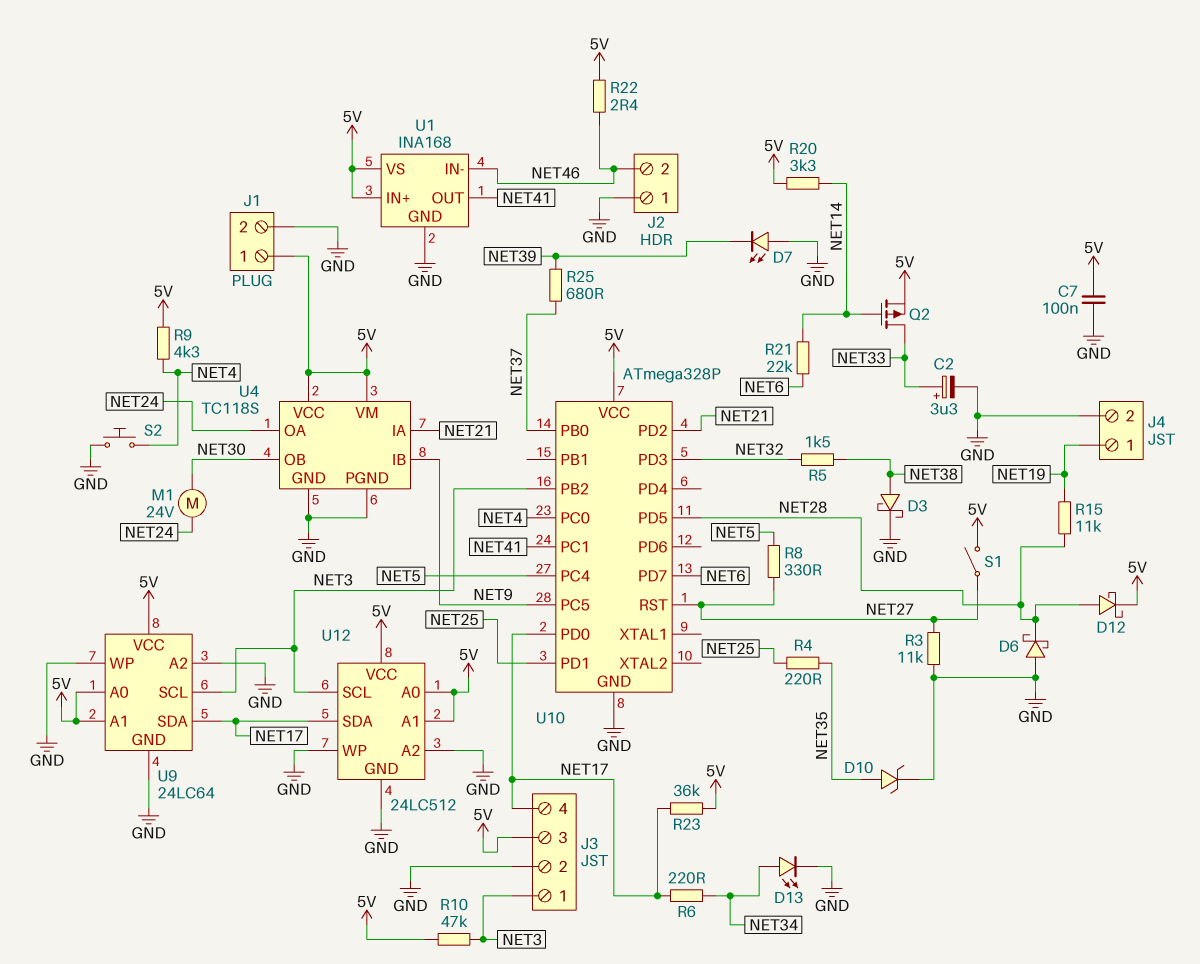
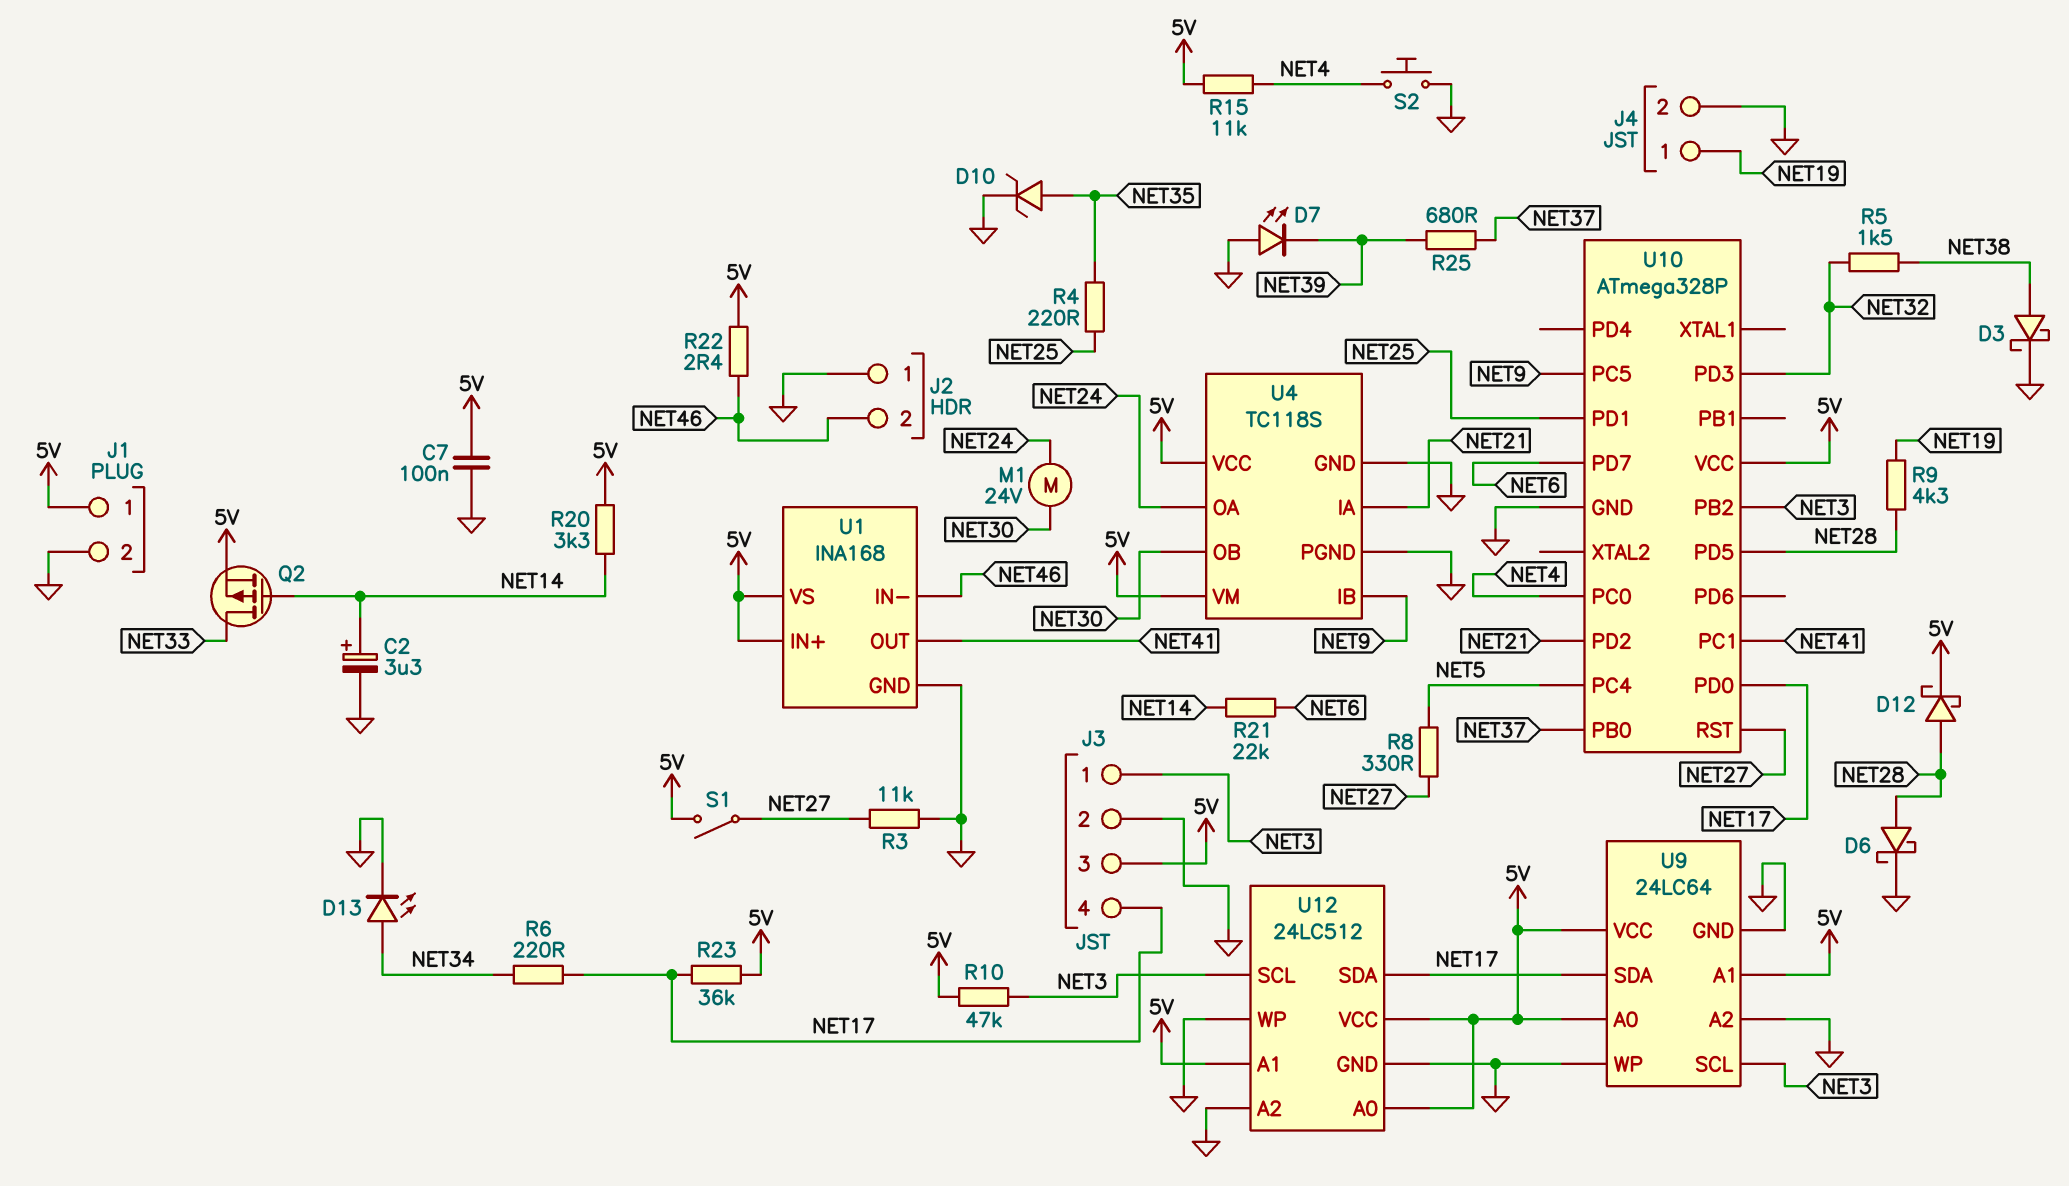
C2: 3.3uF (plus NET33, minus GND) -> 3.3uF (plus NET14, minus GND)
D6: schottky (A GND, K NET28) -> schottky (A NET28, K GND)
R9: 4.3k (5V, NET4) -> 4.3k (NET19, NET28)
R15: 11k (NET19, NET28) -> 11k (5V, NET4)

